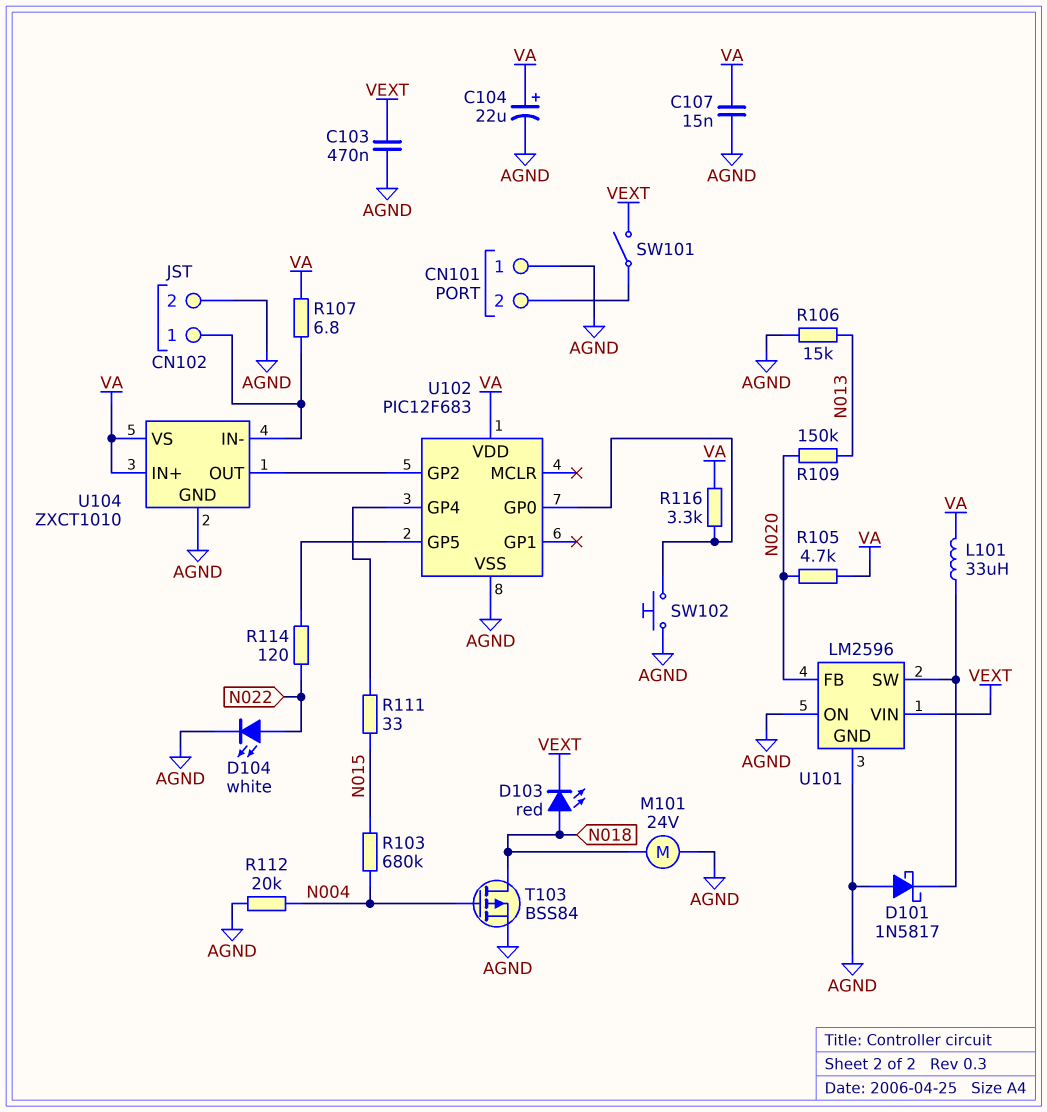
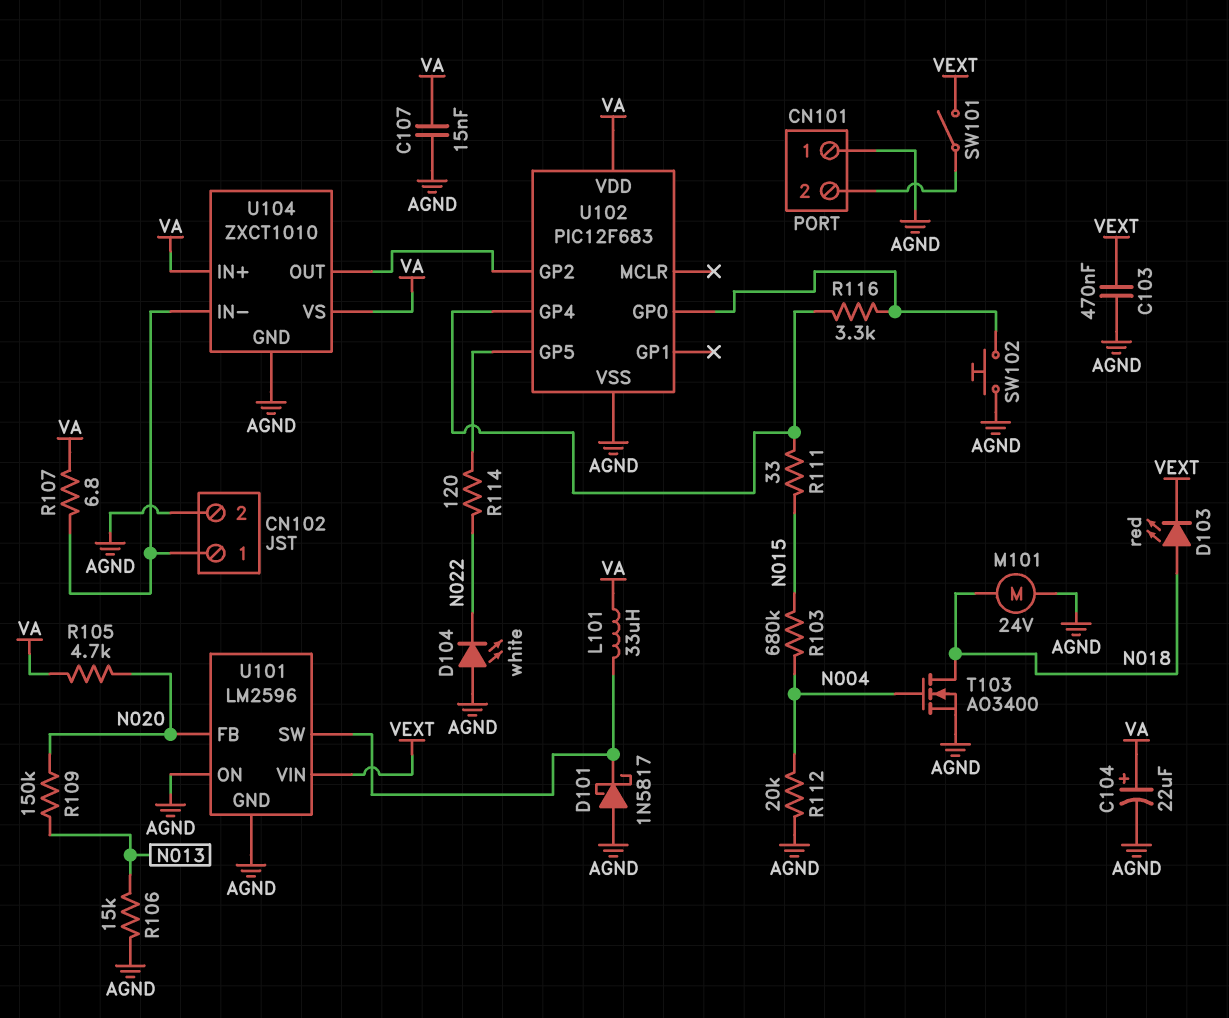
D104: LED white (A N022, K AGND) -> LED white (A AGND, K N022)
R116: 3.3k (U102/GP0, VA) -> 3.3k (U102/GP0, U102/GP4)
T103: PMOS BSS84 (G N004, D N018, S AGND) -> NMOS AO3400 (G N004, D N018, S AGND)

